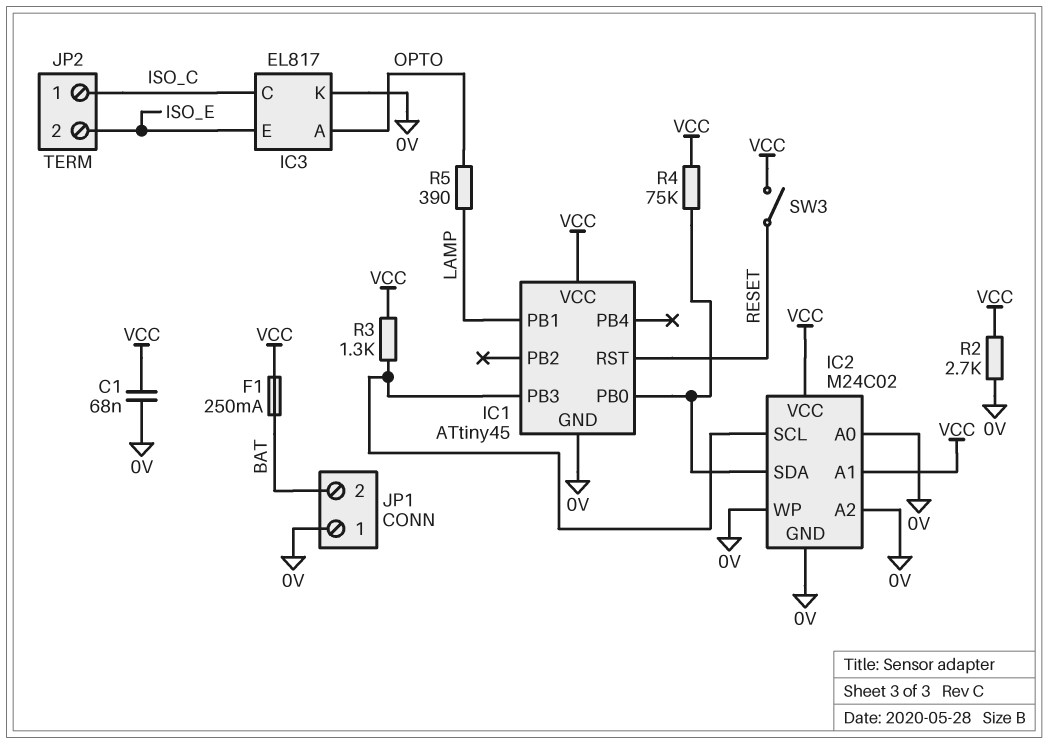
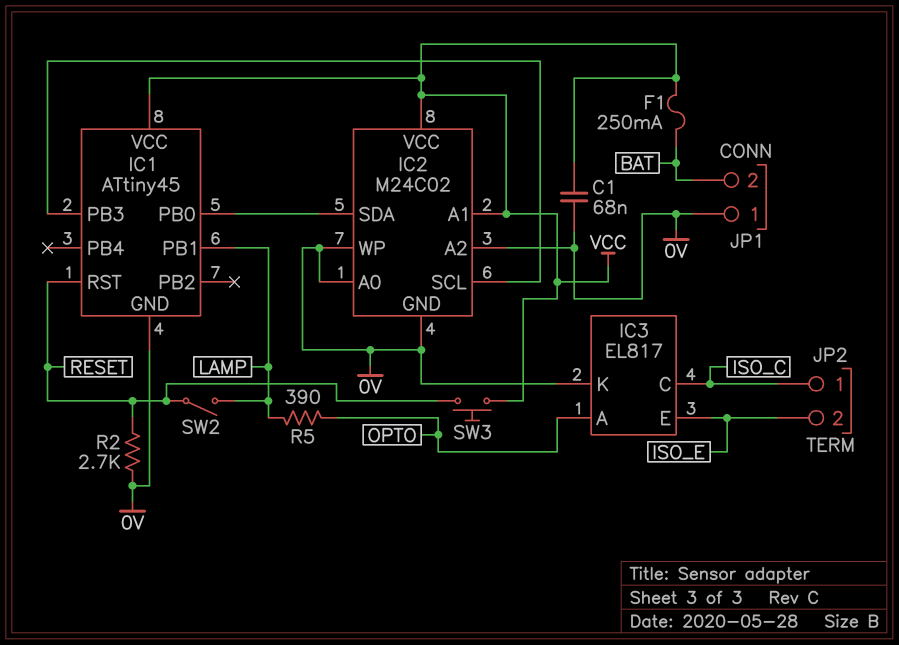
R2: 2.7k (0V, VCC) -> 2.7k (0V, RESET)
R3: 1.3k (IC1/PB3, VCC) -> none
R4: 75k (IC1/PB0, VCC) -> none
SW2: none -> switch (LAMP, RESET)
SW3: switch (RESET, VCC) -> button (RESET, VCC)

